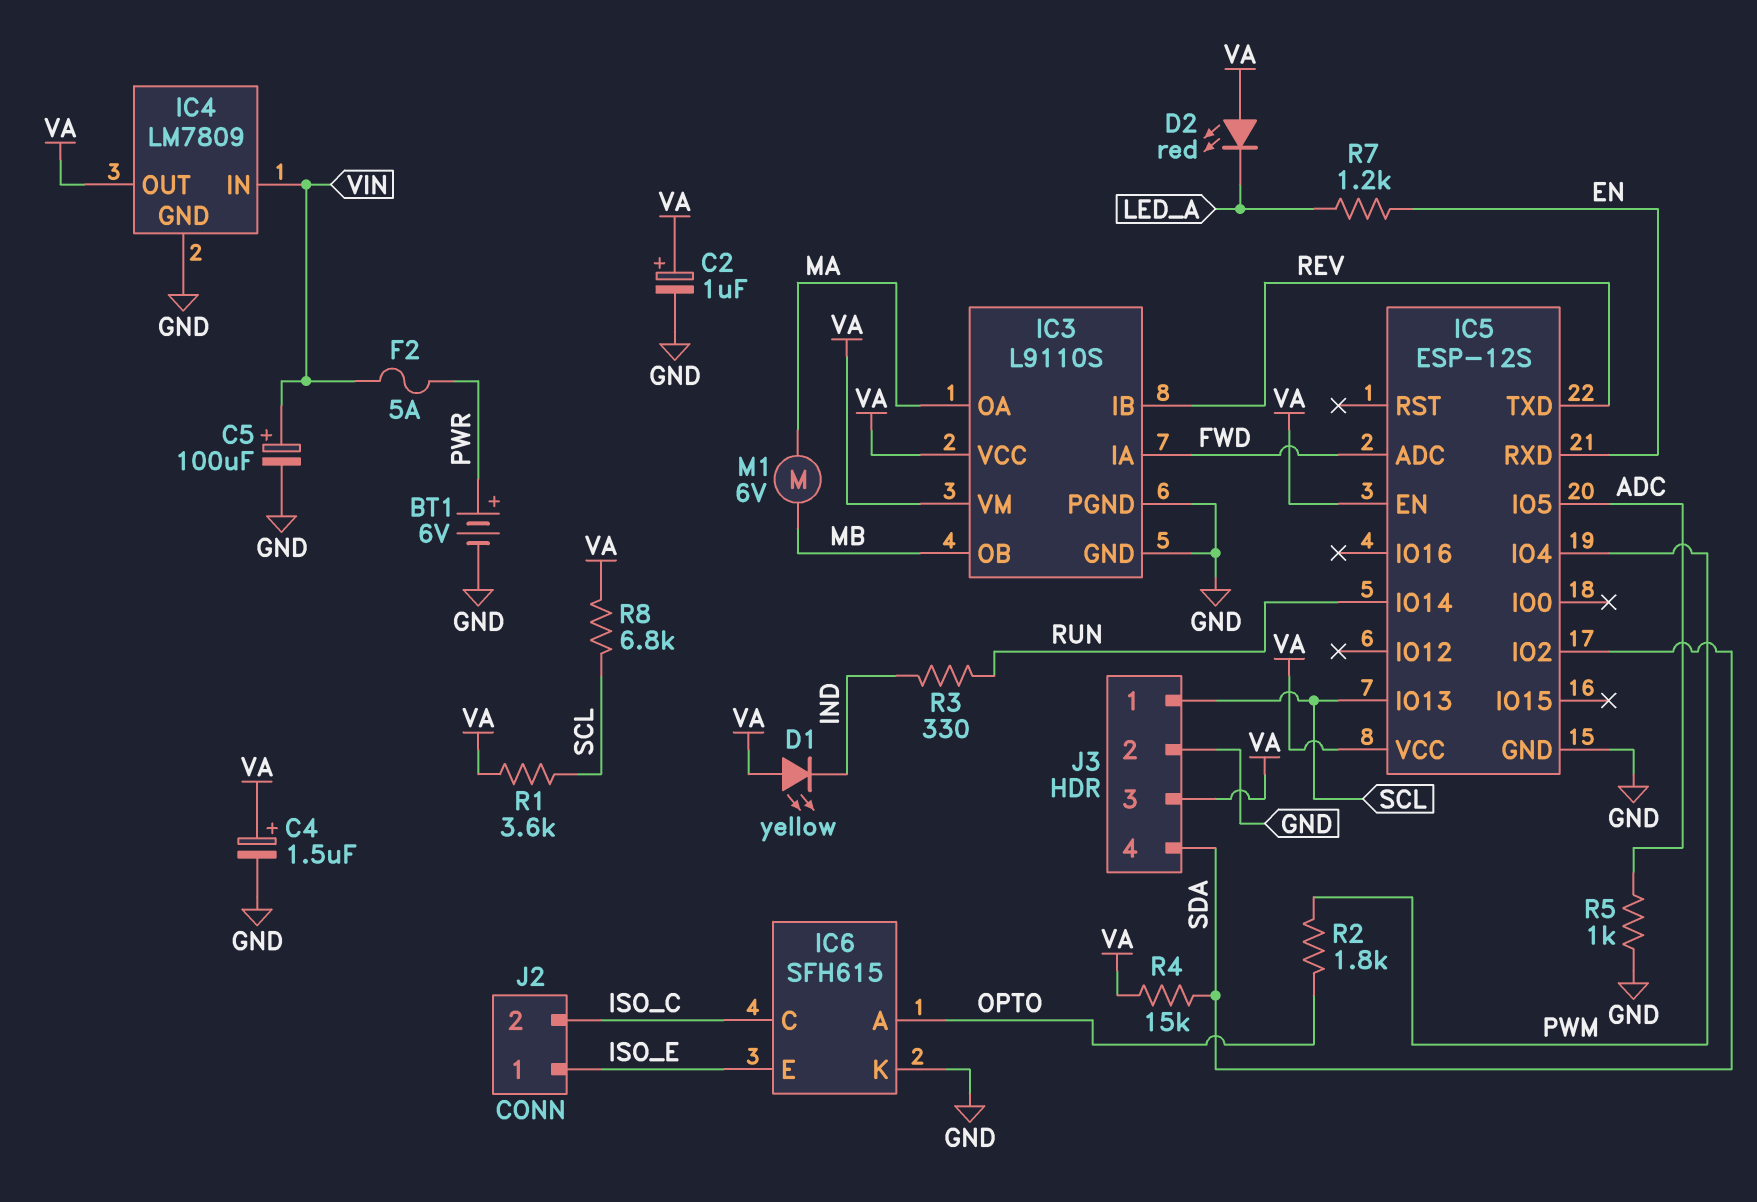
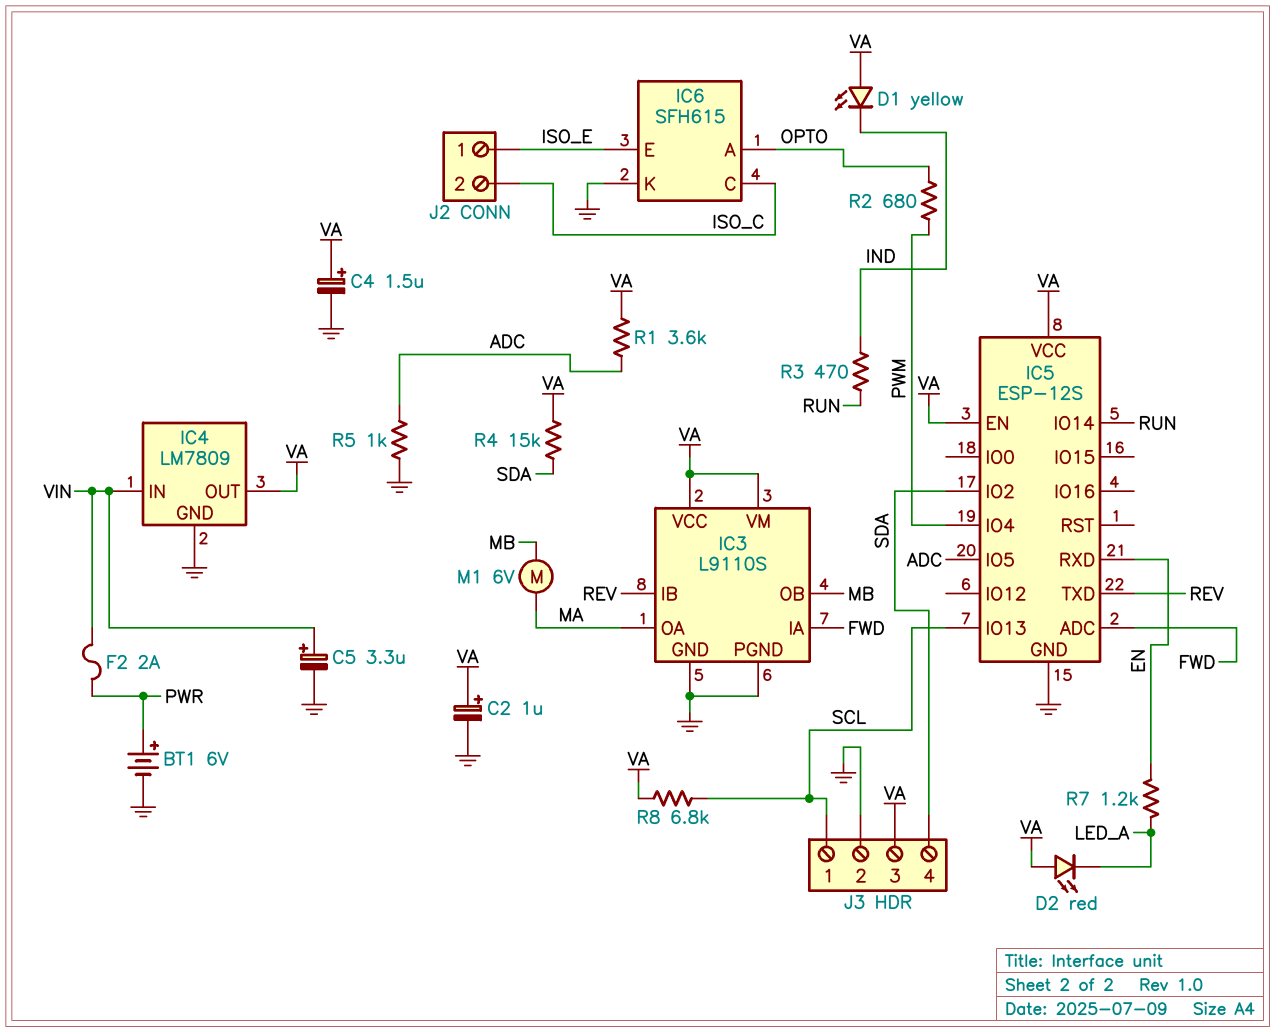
C5: 100uF (plus VIN, minus GND) -> 3.3uF (plus VIN, minus GND)
F2: 5A (PWR, VIN) -> 2A (PWR, VIN)
R1: 3.6k (SCL, VA) -> 3.6k (ADC, VA)
R2: 1.8k (OPTO, PWM) -> 680 (OPTO, PWM)
R3: 330 (IND, RUN) -> 470 (IND, RUN)

